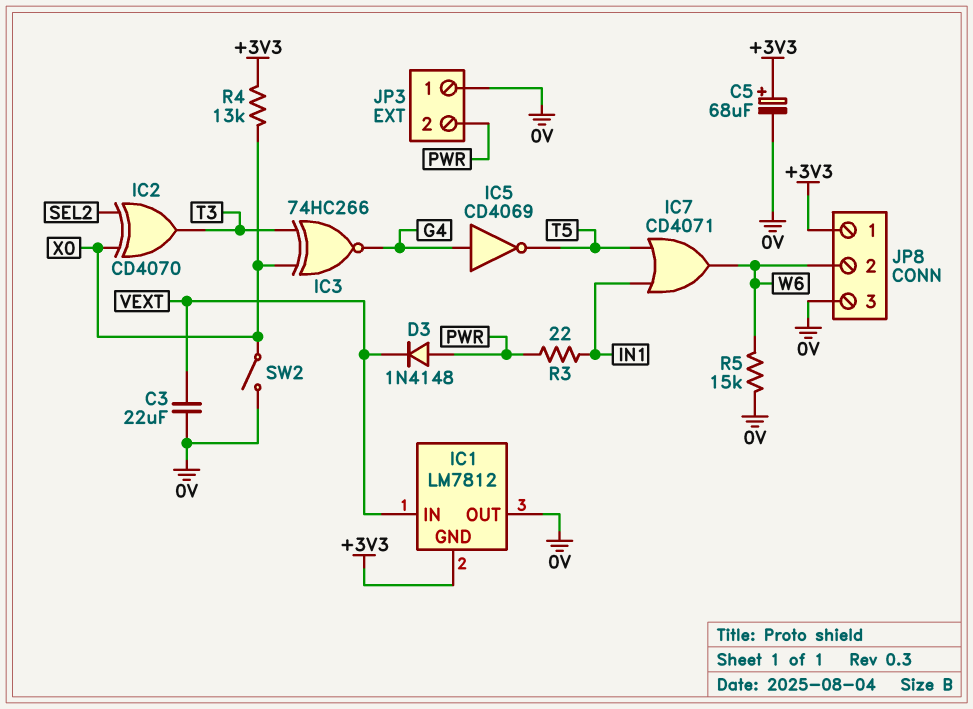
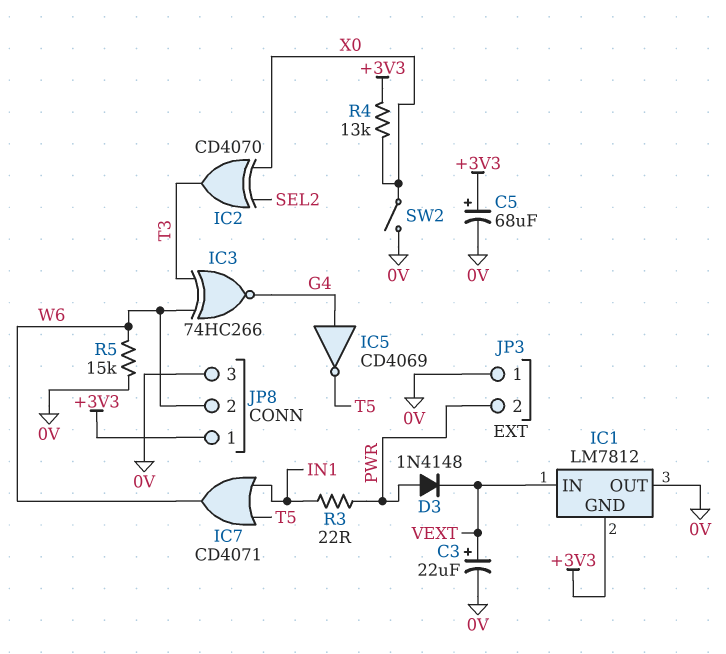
C3: 22uF (0V, VEXT) -> 22uF (plus VEXT, minus 0V)
IC3: XNOR 74HC266 (in T3, in X0, out G4) -> XNOR 74HC266 (in T3, in W6, out G4)

